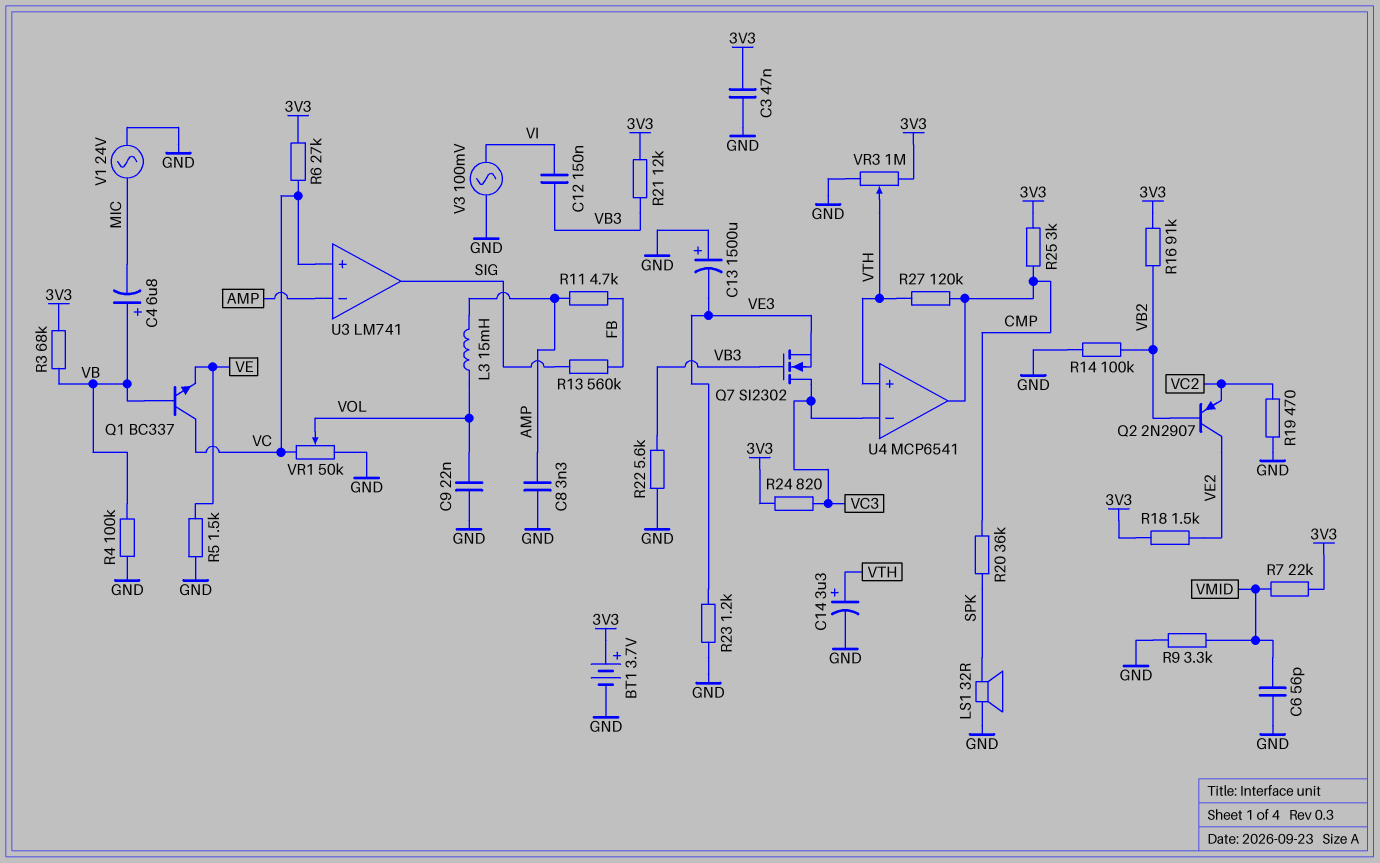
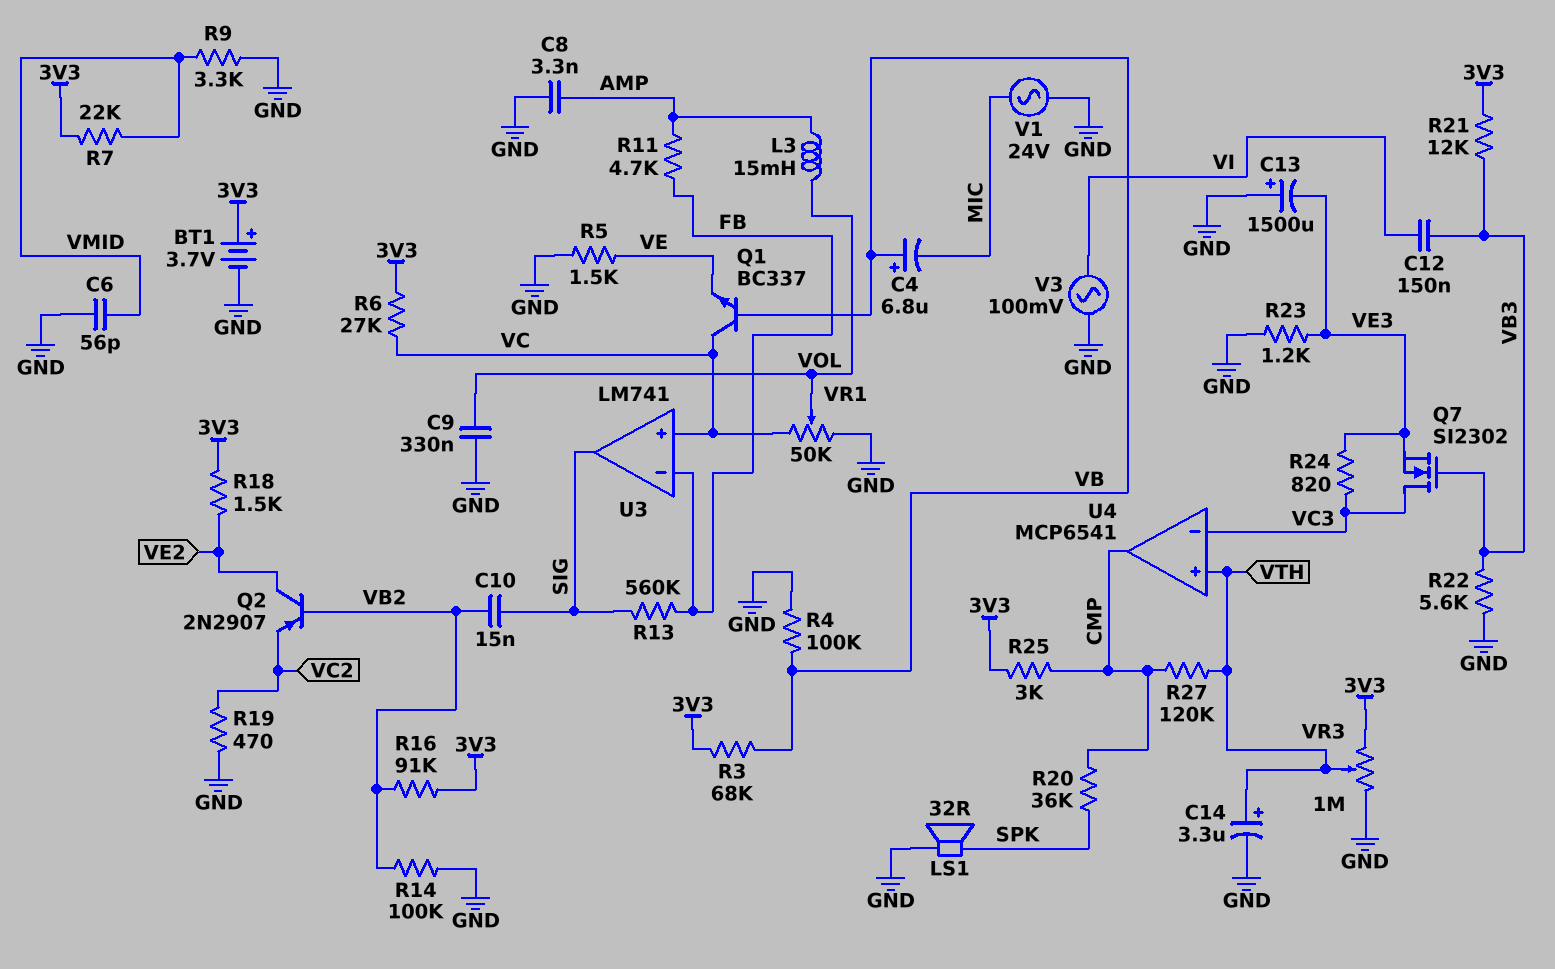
C3: 47nF (3V3, GND) -> none
C9: 22nF (GND, VOL) -> 330nF (GND, VOL)
C10: none -> 15nF (SIG, VB2)
R24: 820 (3V3, VC3) -> 820 (VC3, VE3)
U3 pin in-: AMP -> FB

